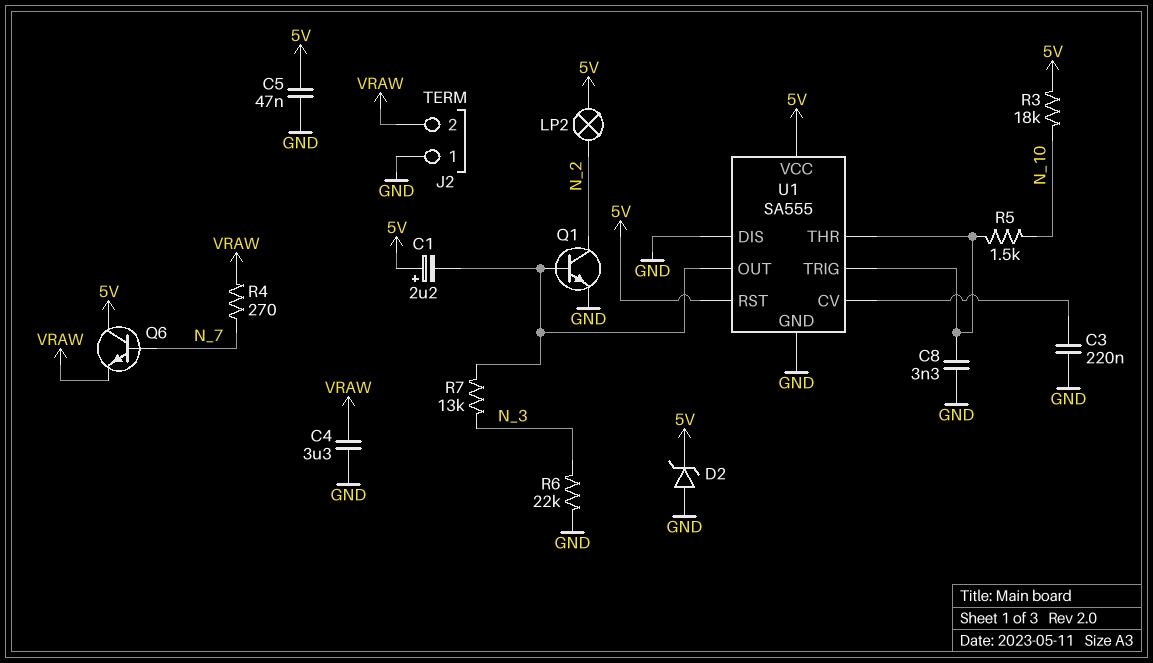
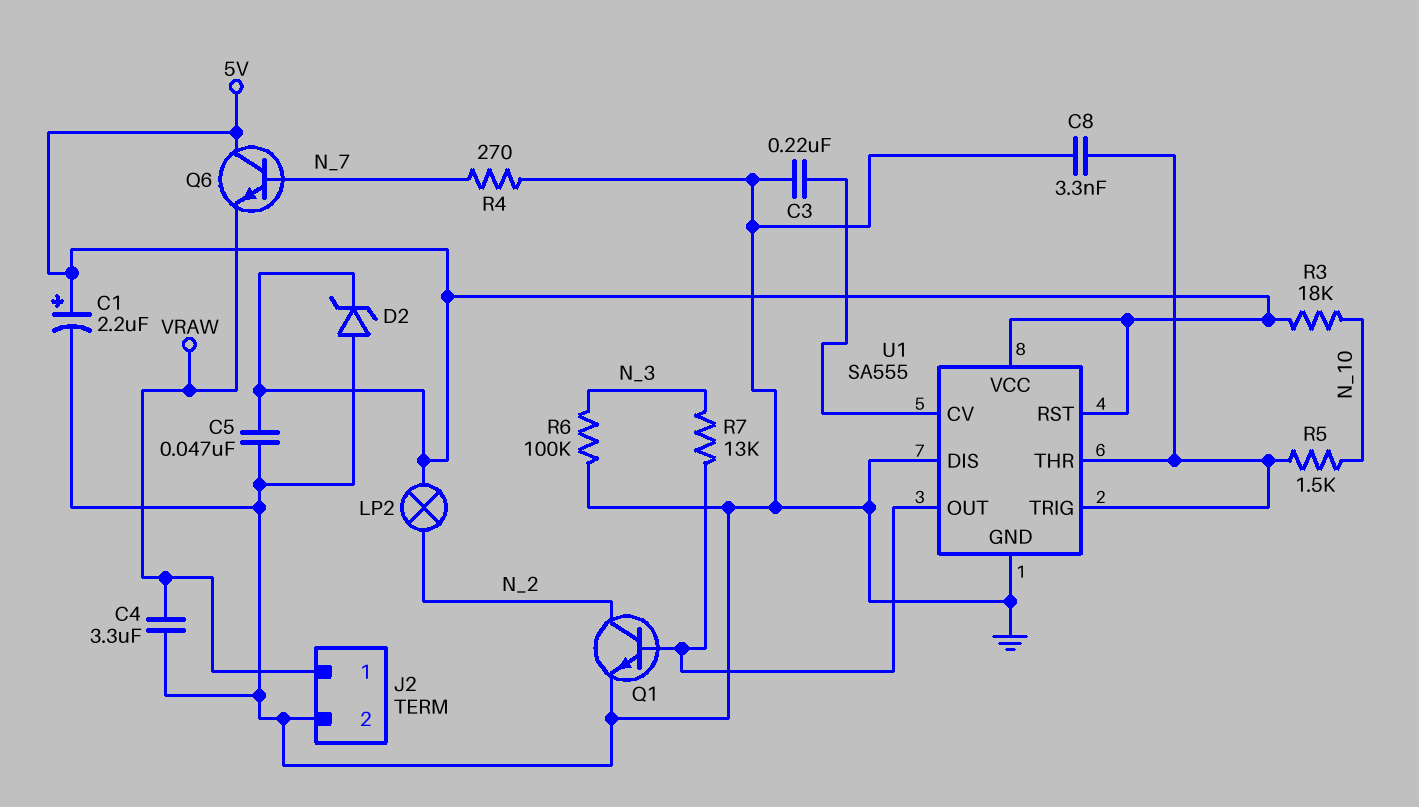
C1: 2.2uF (plus 5V, minus U1/OUT) -> 2.2uF (plus 5V, minus GND)
J2 pin 1: GND -> VRAW
J2 pin 2: VRAW -> GND
R4: 270 (N_7, VRAW) -> 270 (GND, N_7)
R6: 22k (GND, N_3) -> 100k (GND, N_3)

